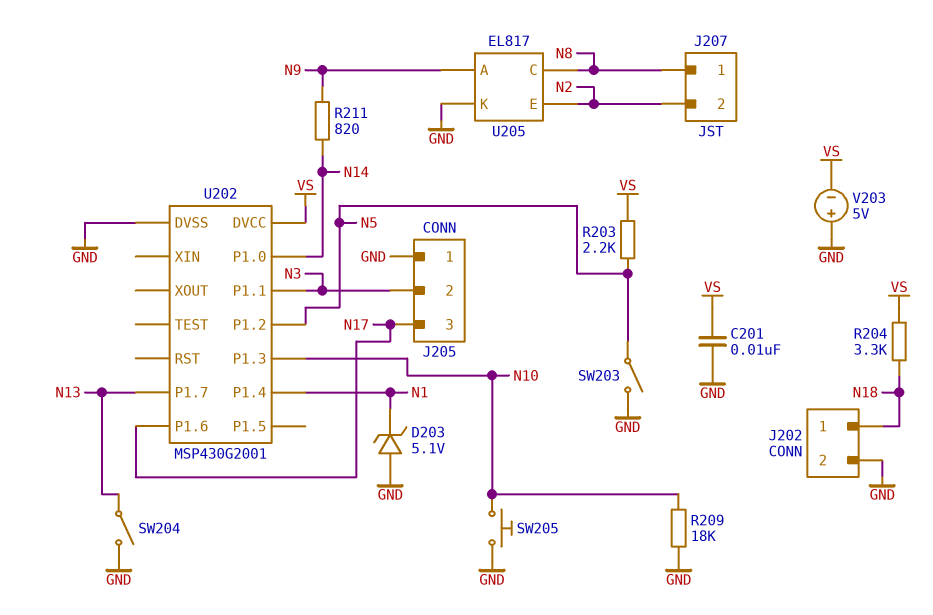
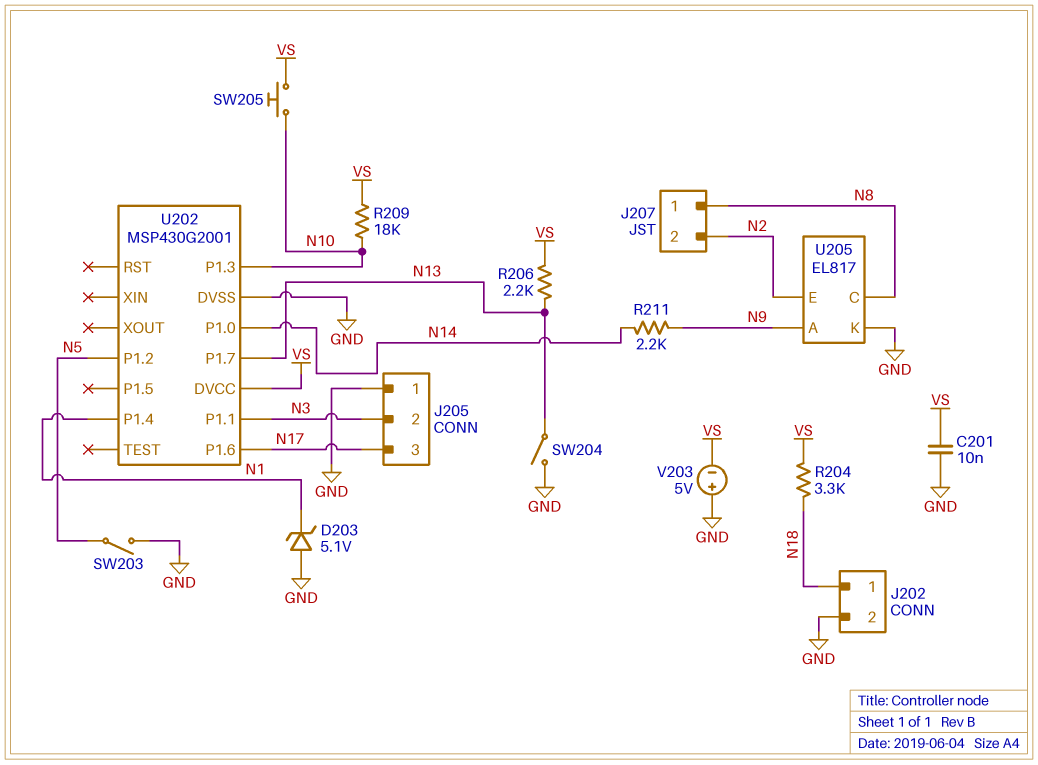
R203: 2.2k (N5, VS) -> none
R206: none -> 2.2k (N13, VS)
R209: 18k (GND, N10) -> 18k (N10, VS)
R211: 820 (N9, N14) -> 2.2k (N9, N14)
SW205: button (GND, N10) -> button (N10, VS)

